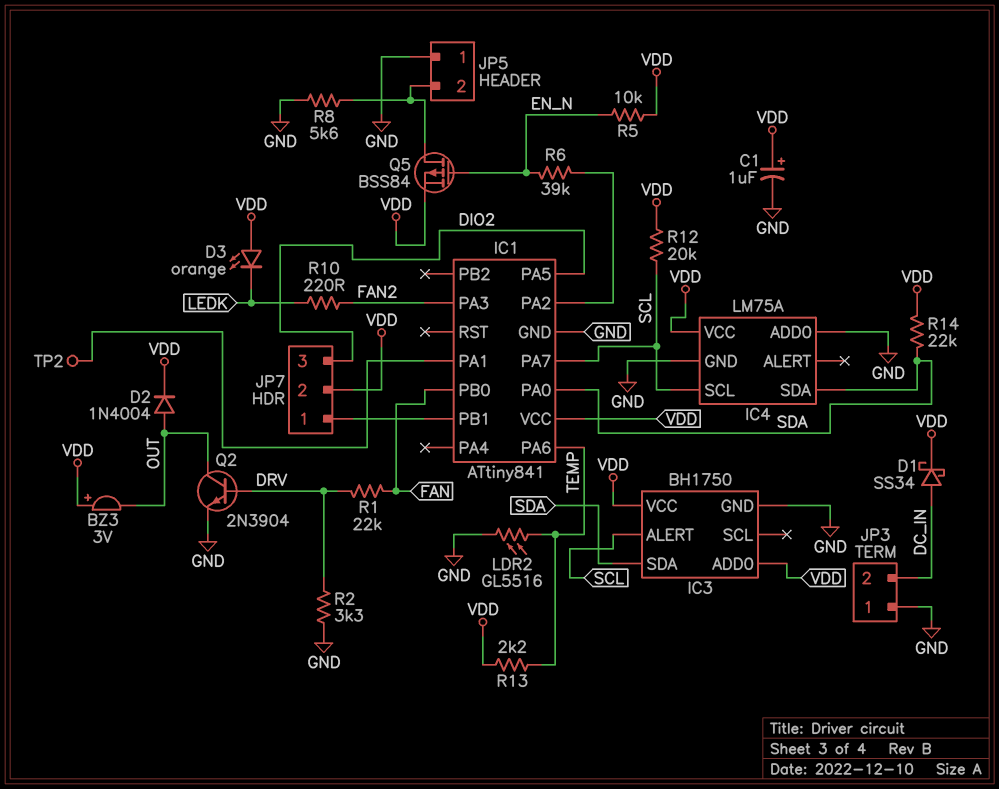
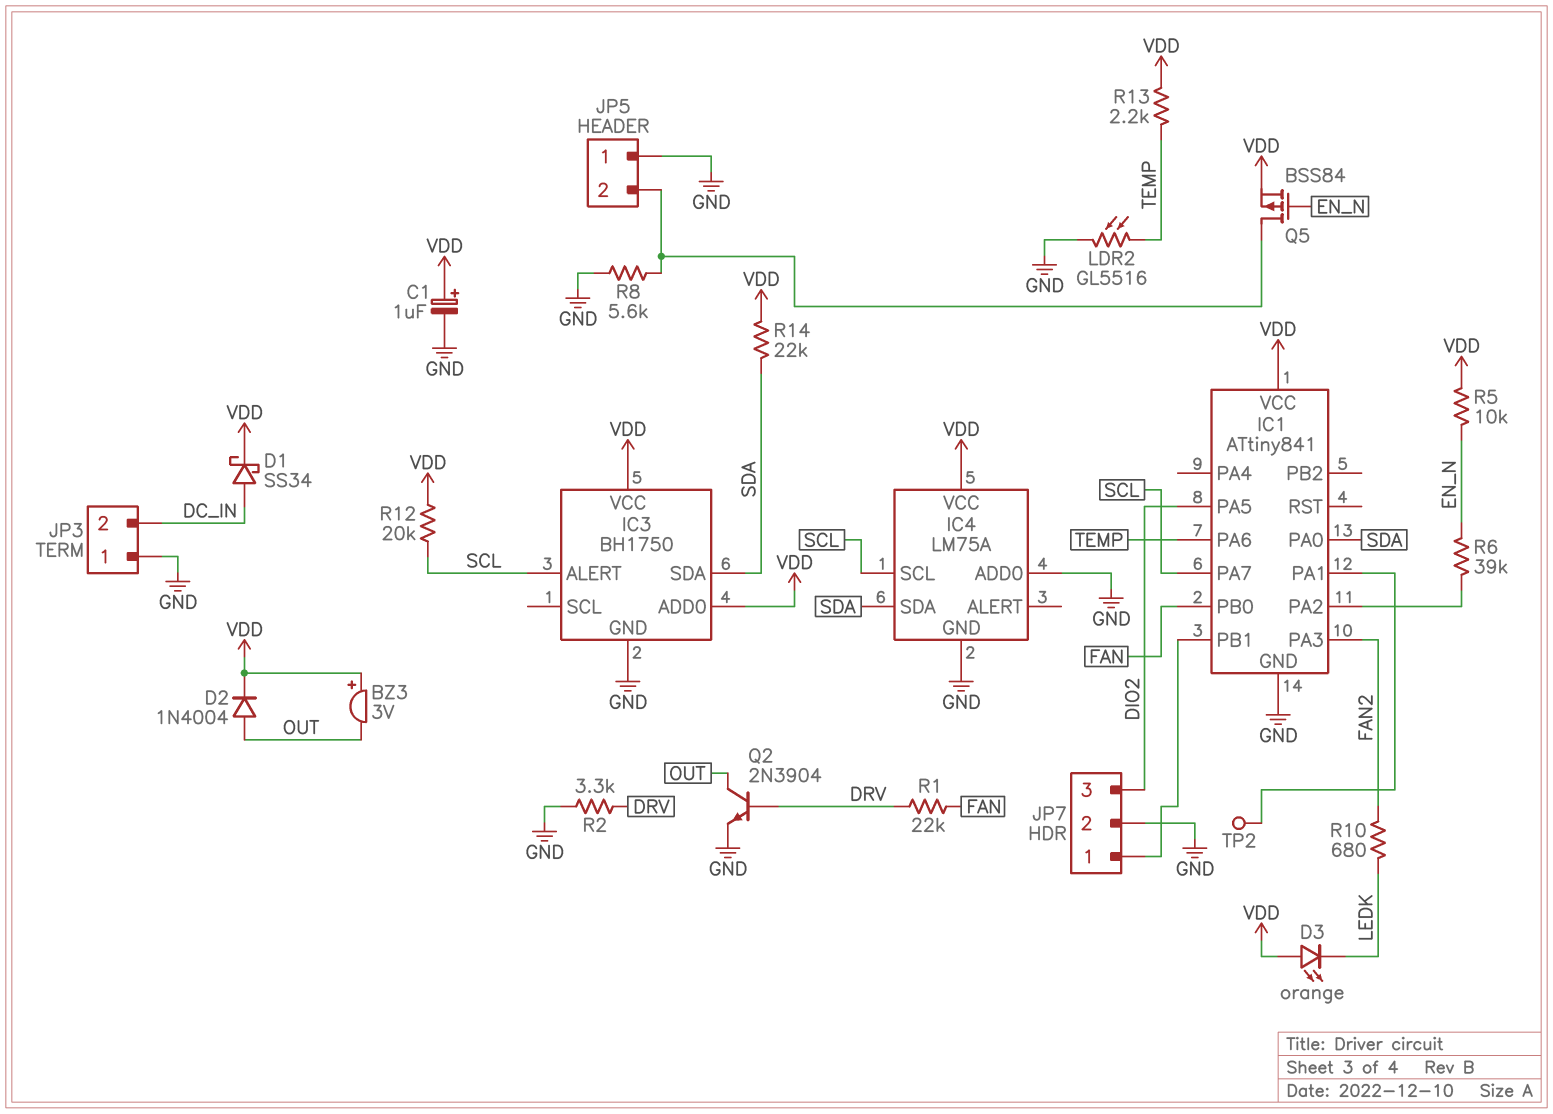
JP7 pin 2: VDD -> GND
R10: 220 (FAN2, LEDK) -> 680 (FAN2, LEDK)

